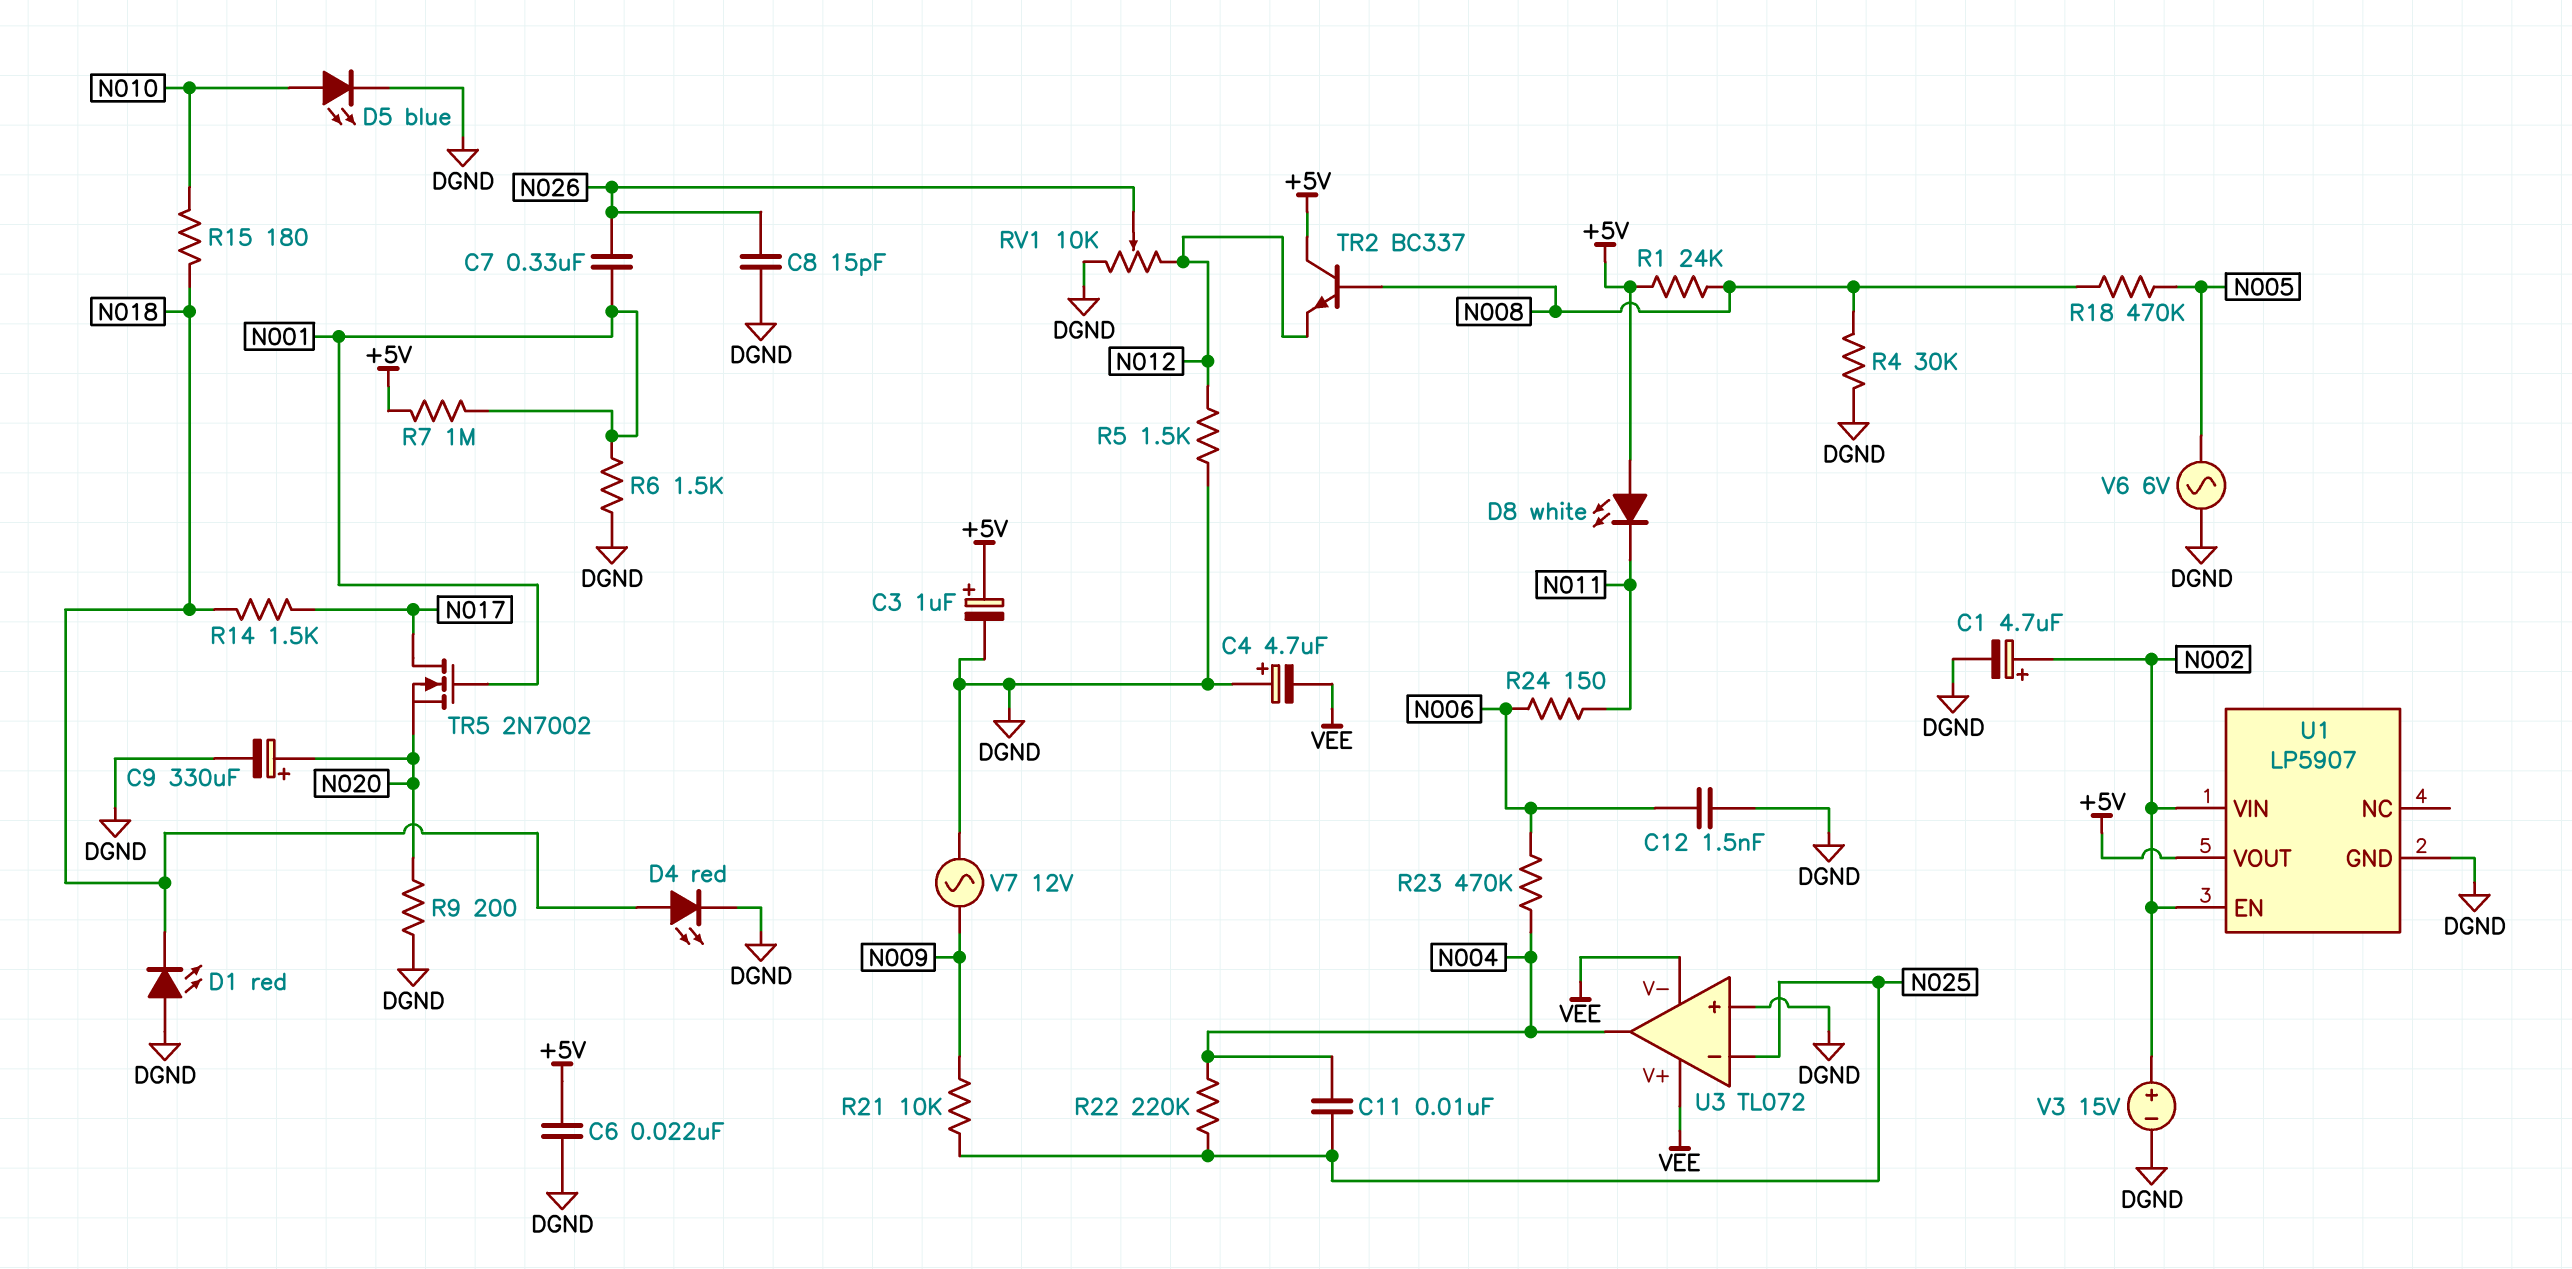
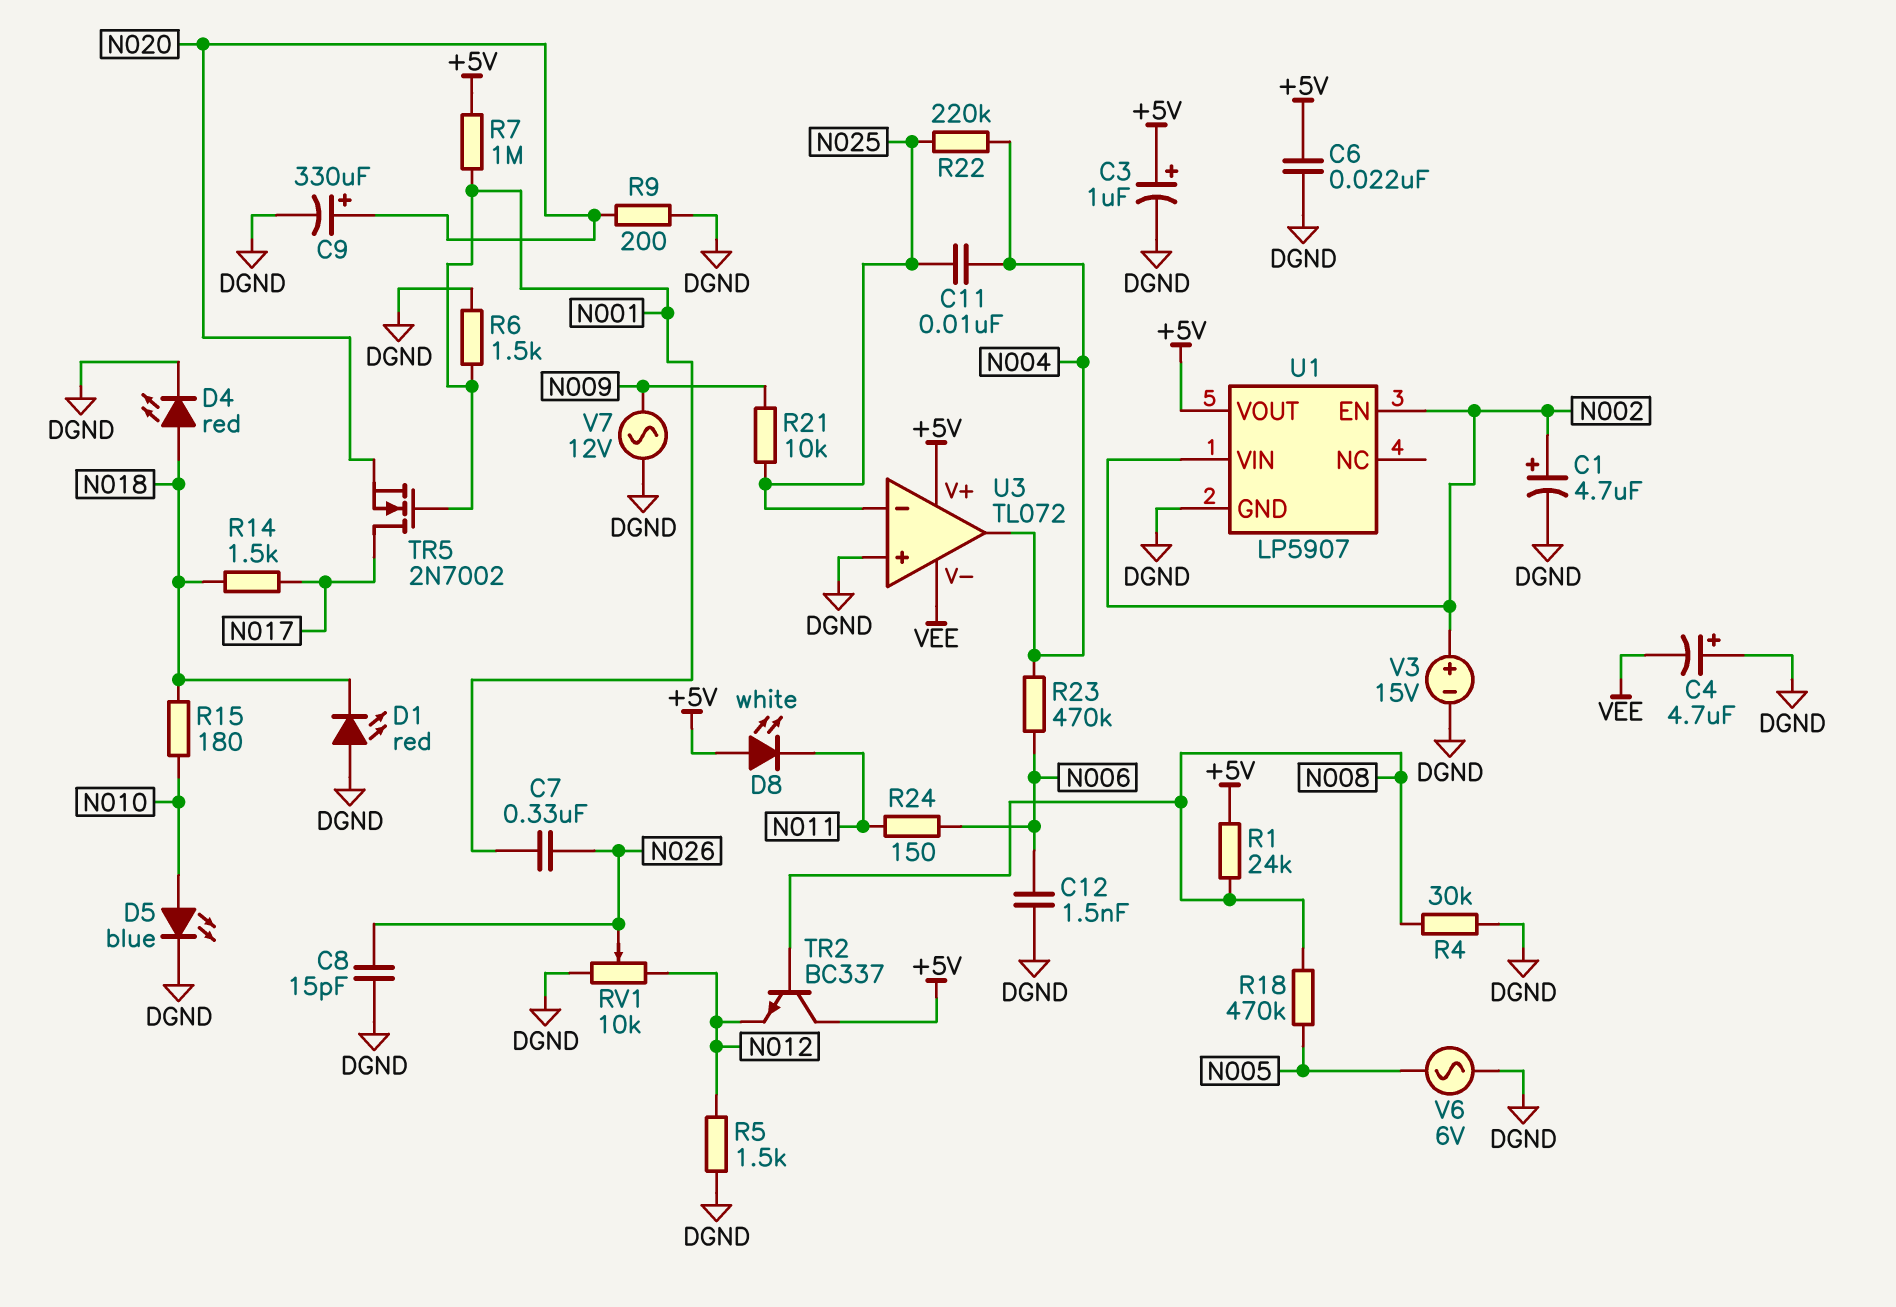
U3 pin V+: VEE -> +5V

